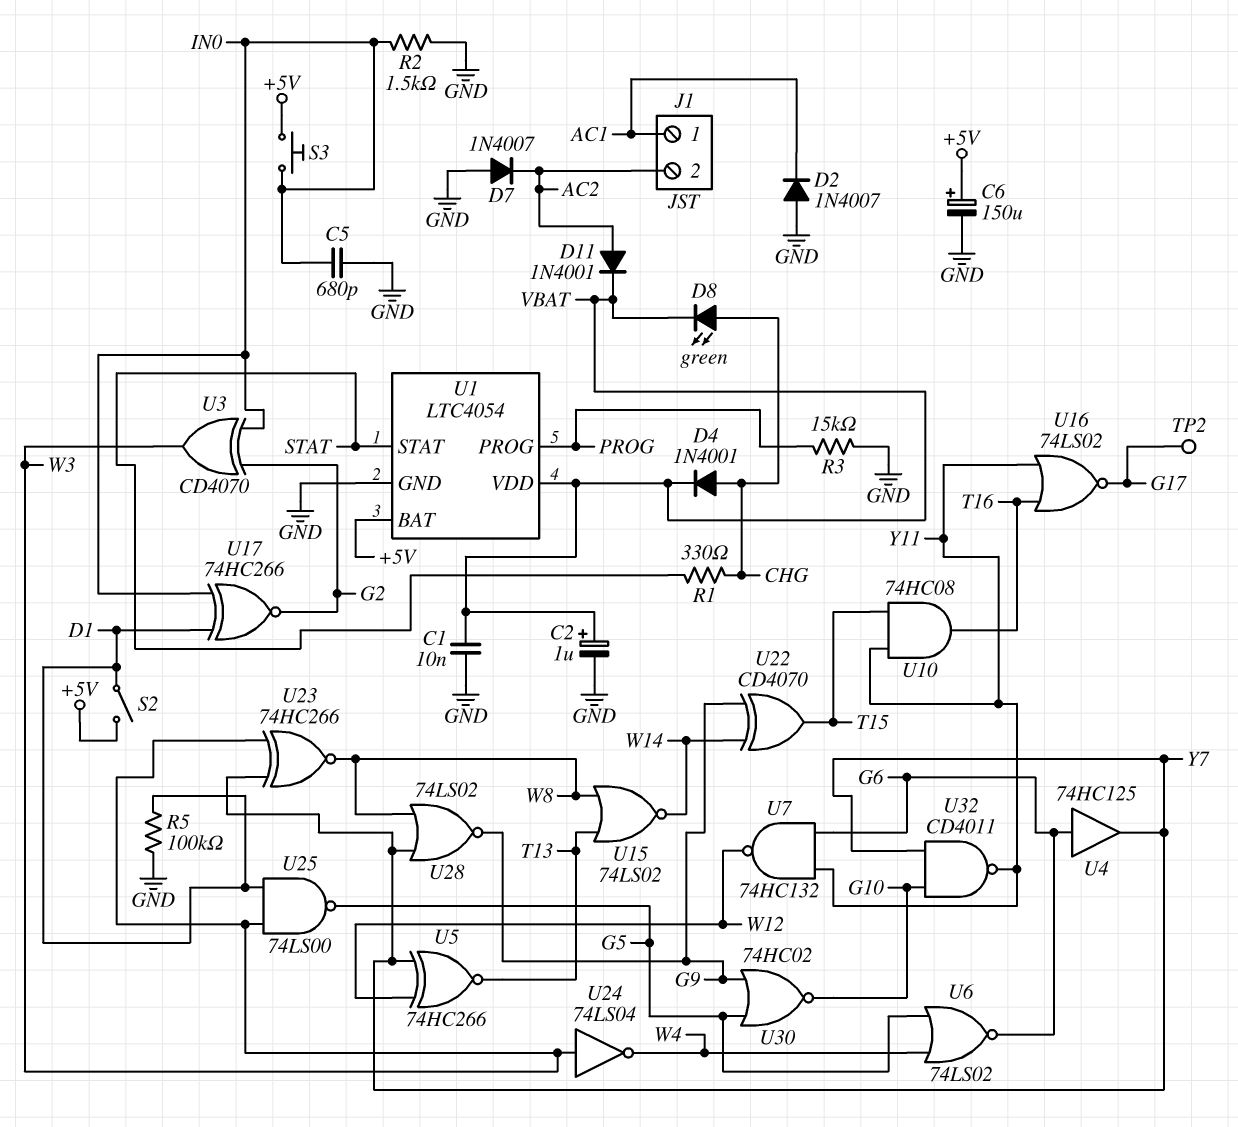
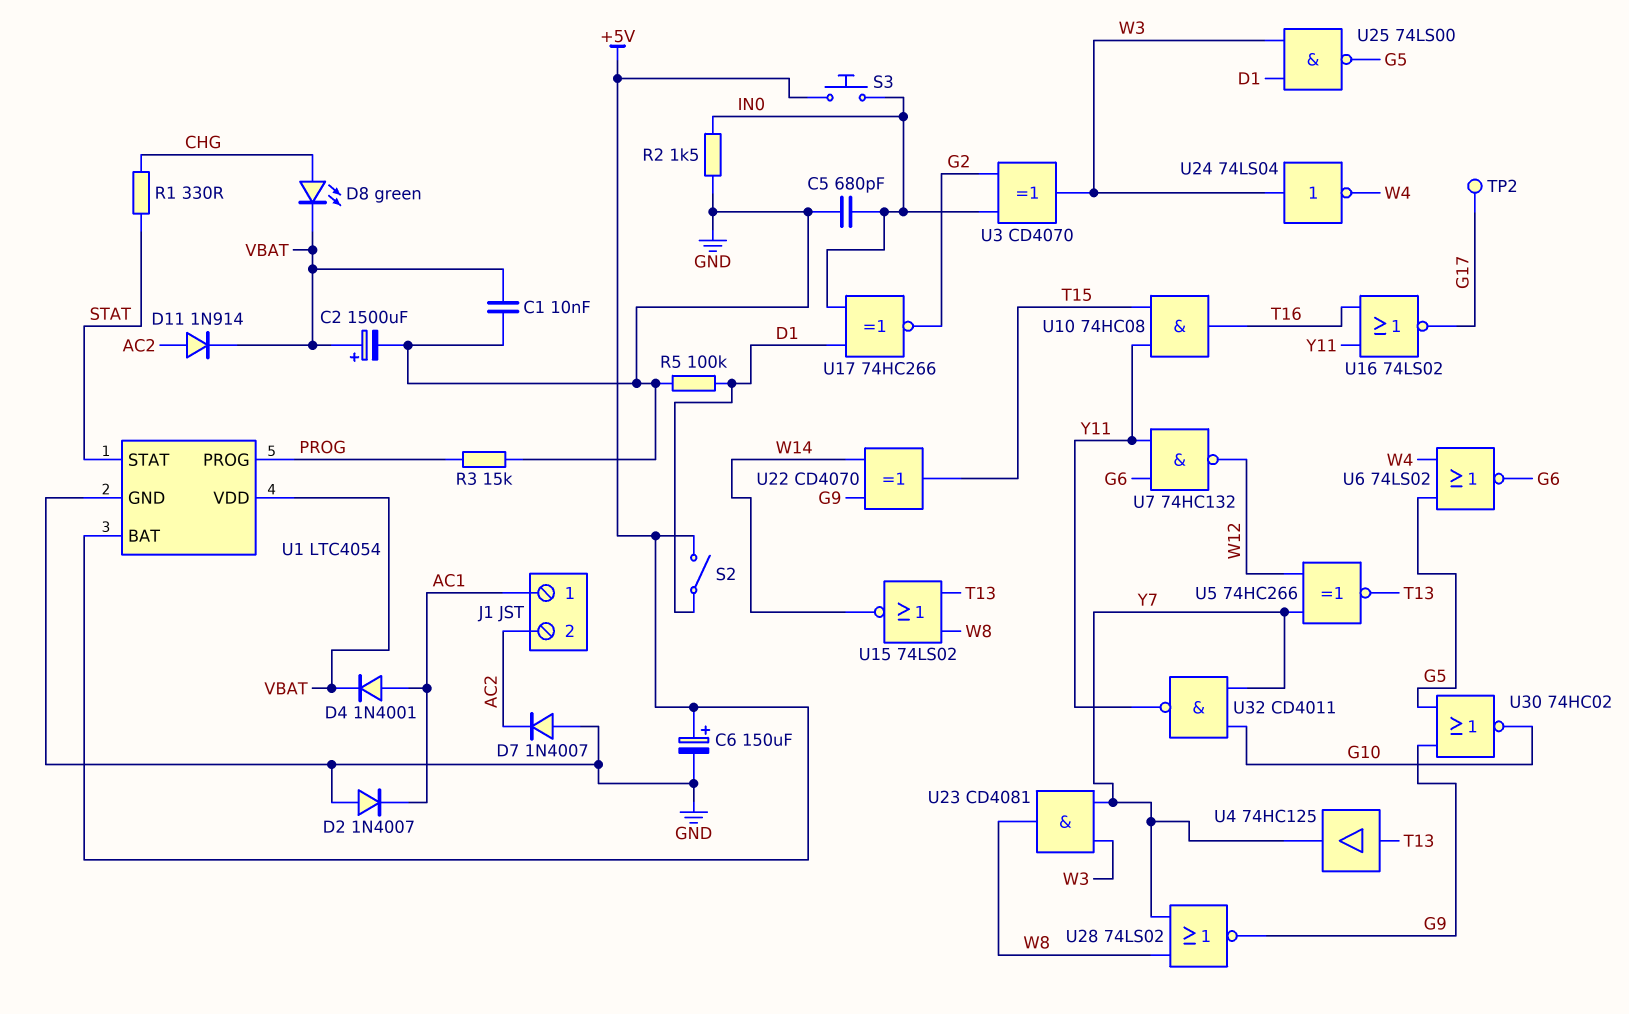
C2: 1uF (plus VBAT, minus GND) -> 1500uF (plus VBAT, minus GND)
D4: diode 1N4001 (A CHG, K VBAT) -> diode 1N4001 (A AC1, K VBAT)
D11: diode 1N4001 (A AC2, K VBAT) -> diode 1N914 (A AC2, K VBAT)
U4: buffer 74HC125 (in G6, out Y7) -> buffer 74HC125 (in T13, out Y7)
U23: XNOR 74HC266 (in W3, in Y7, out W8) -> AND CD4081 (in W3, in Y7, out W8)

